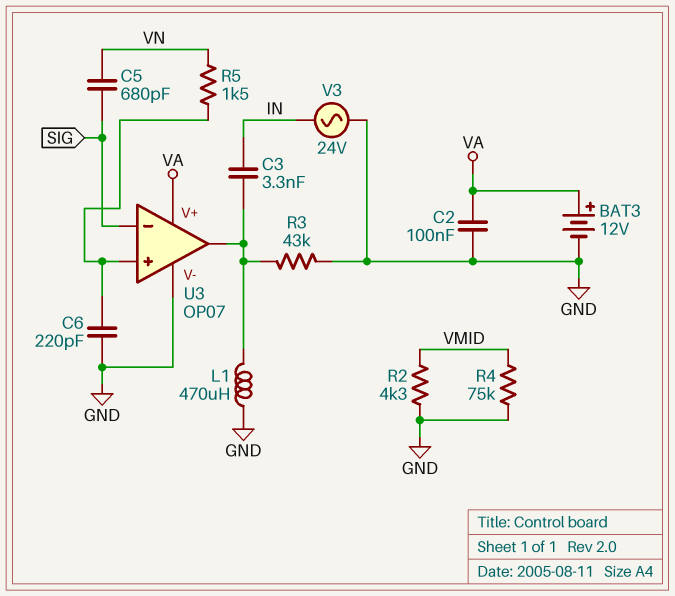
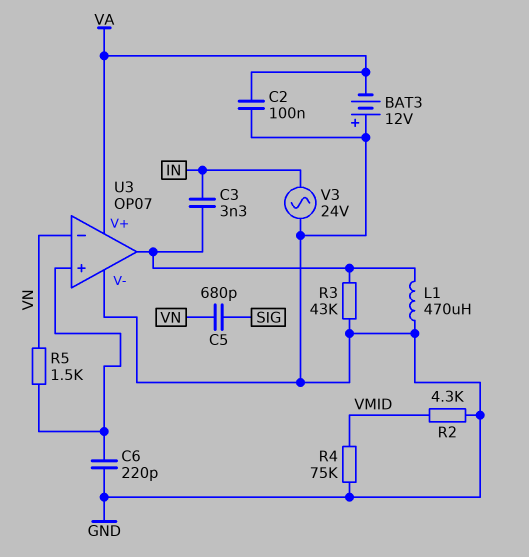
BAT3: 12V (plus VA, minus GND) -> 12V (plus GND, minus VA)
U3 pin in-: SIG -> VN

